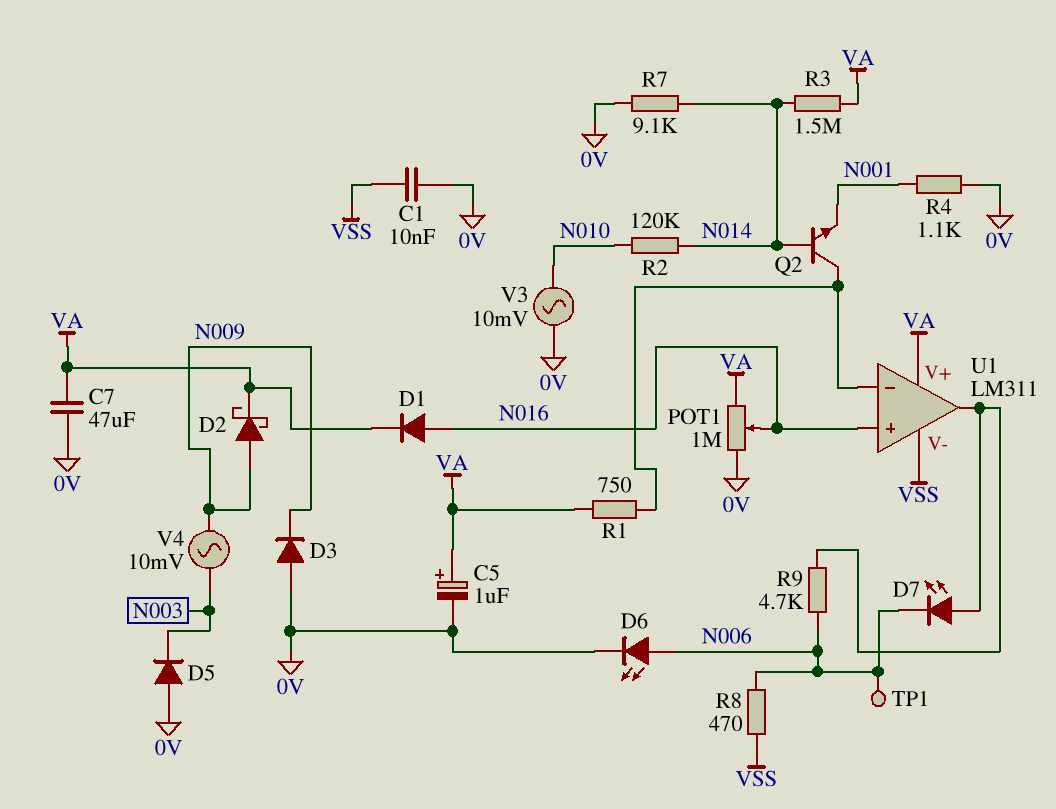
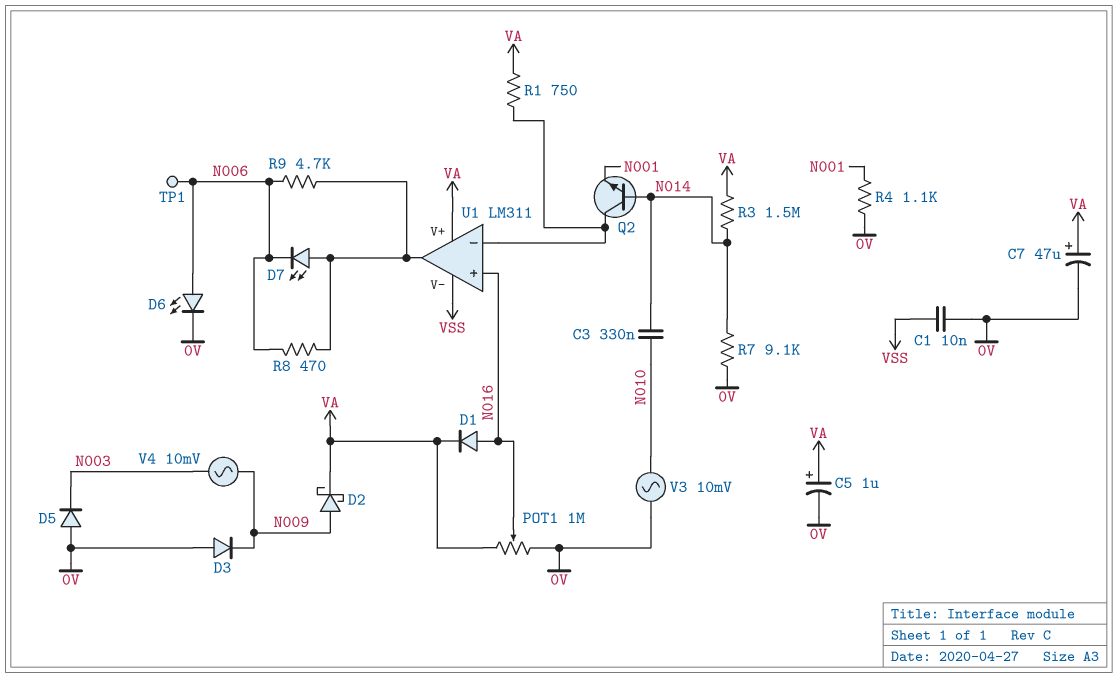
C3: none -> 330nF (N010, N014)
C7: 47uF (0V, VA) -> 47uF (plus VA, minus 0V)
R2: 120k (N010, N014) -> none
R8: 470 (N006, VSS) -> 470 (N006, U1/out)

